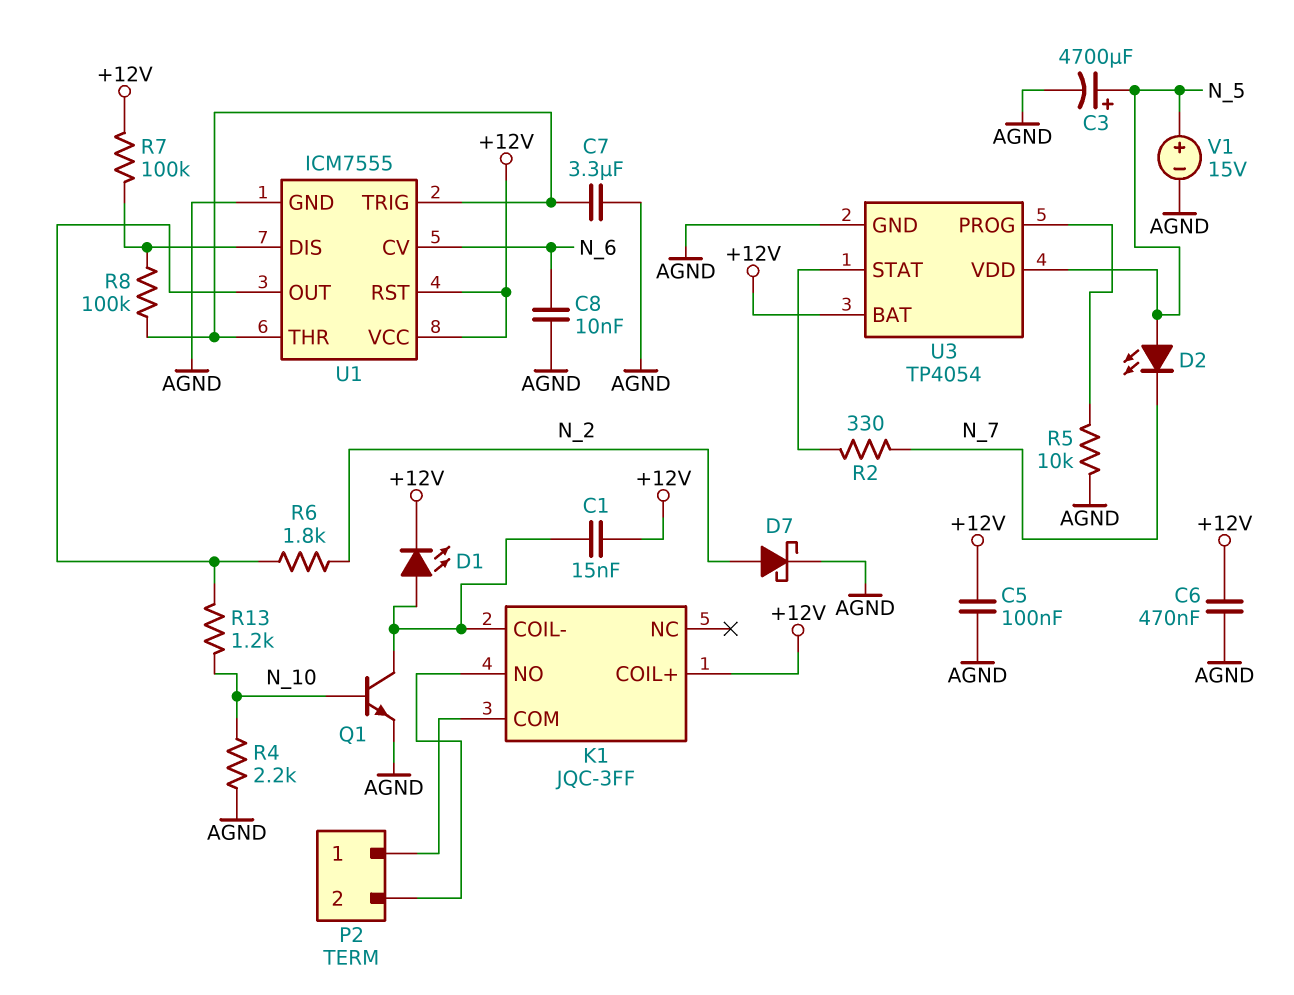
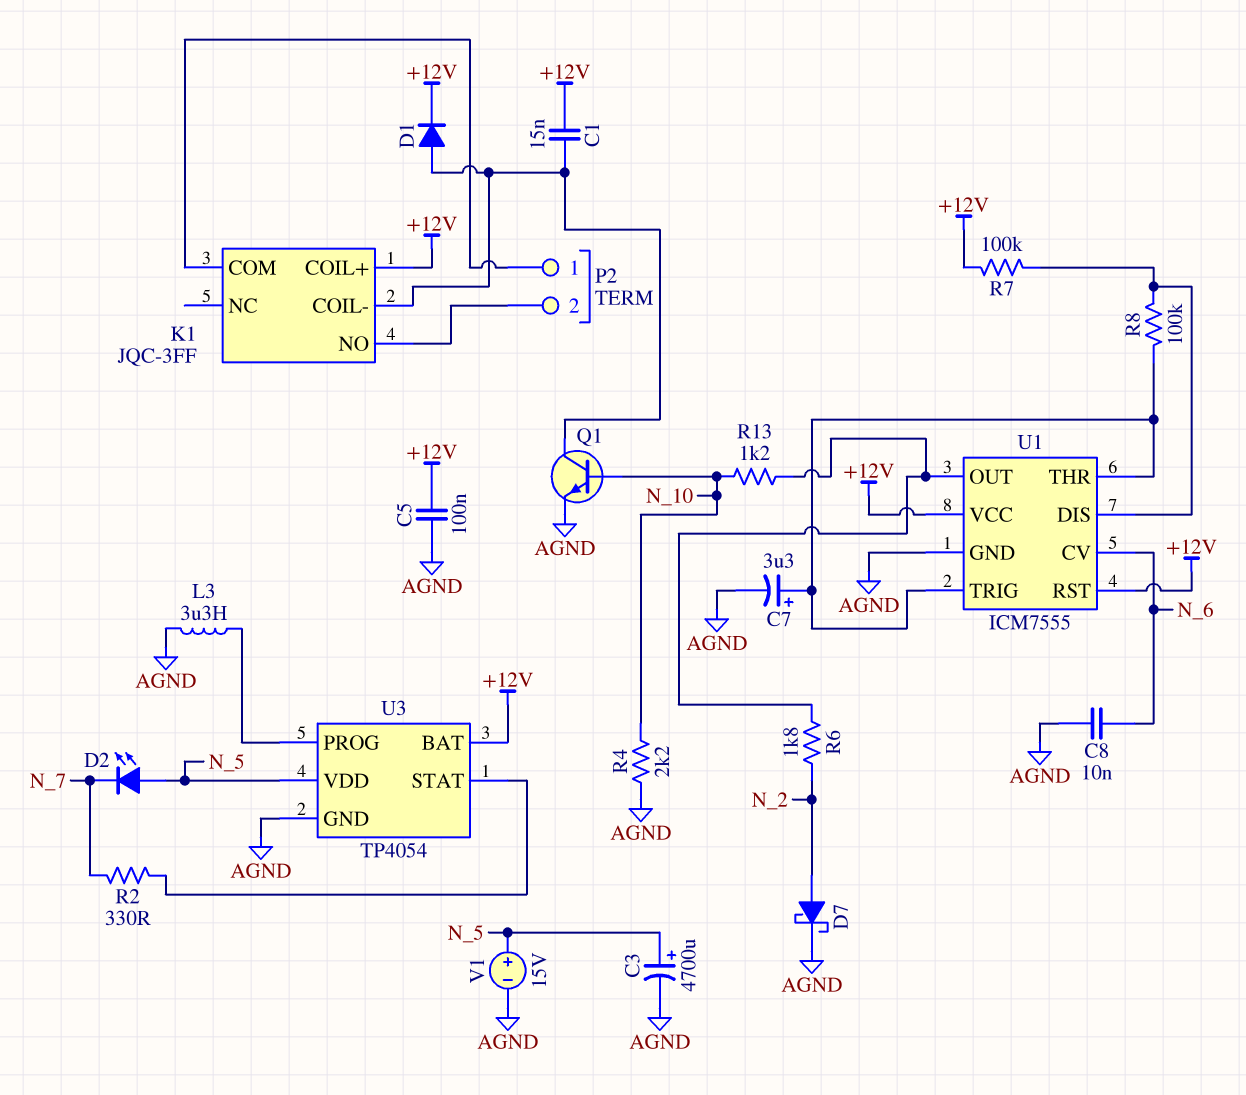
C6: 470nF (+12V, AGND) -> none
C7: 3.3uF (AGND, U1/THR) -> 3.3uF (plus U1/THR, minus AGND)
D1: LED (A K1/COIL-, K +12V) -> diode (A K1/COIL-, K +12V)
L3: none -> 3.3uH (AGND, U3/PROG)
R5: 10k (AGND, U3/PROG) -> none

